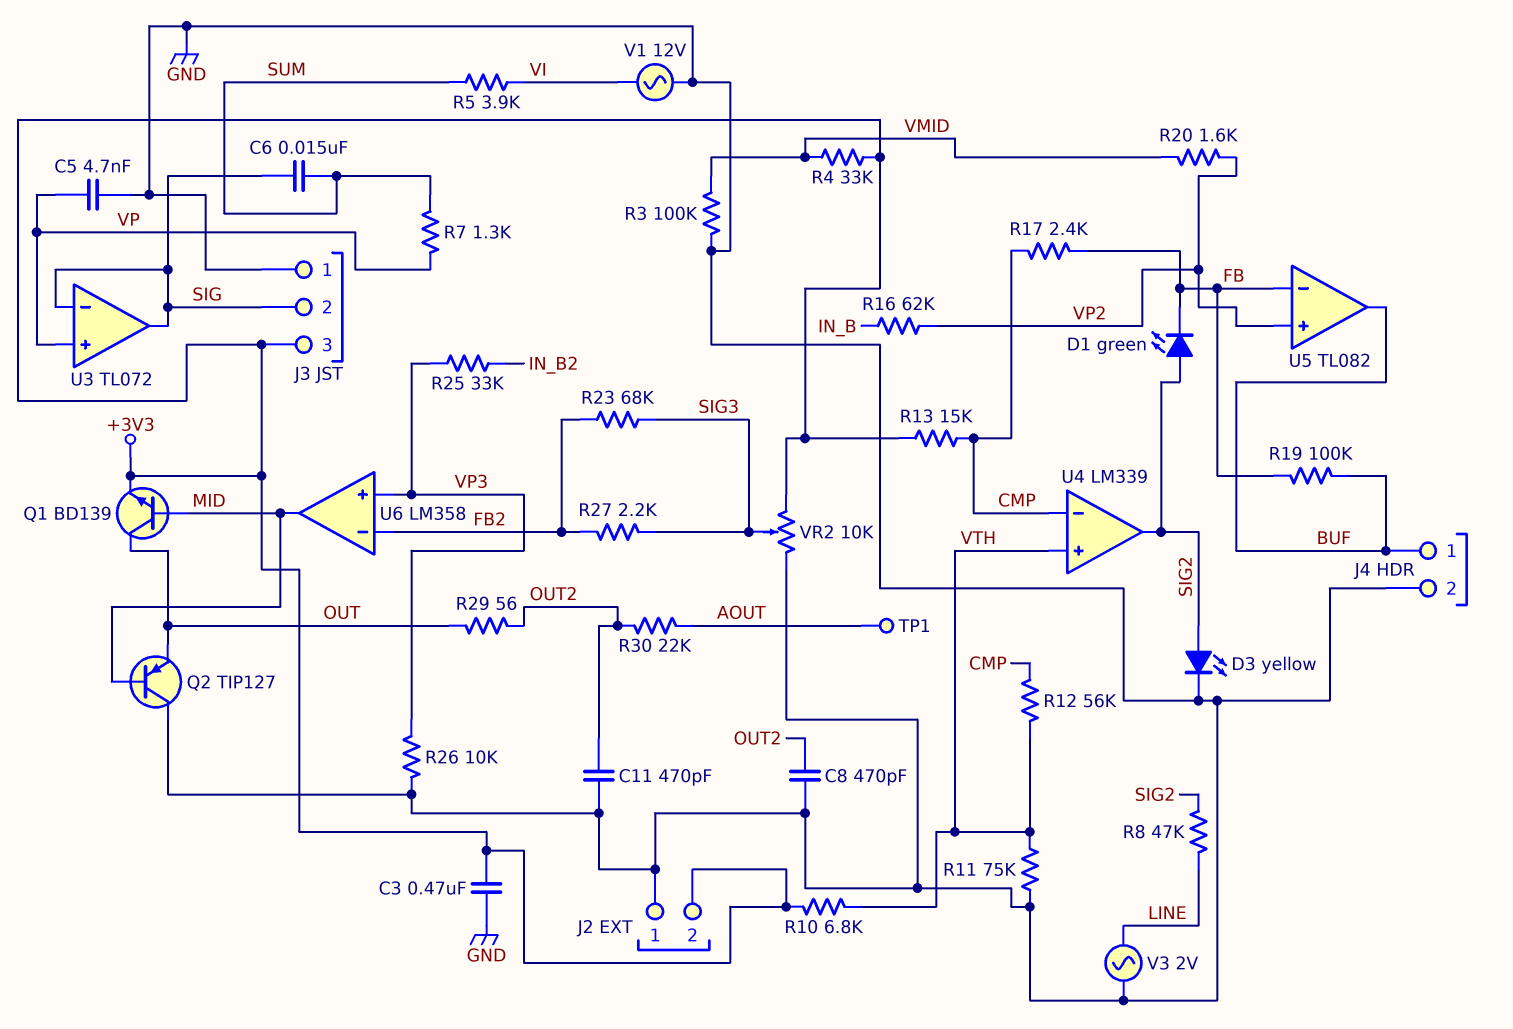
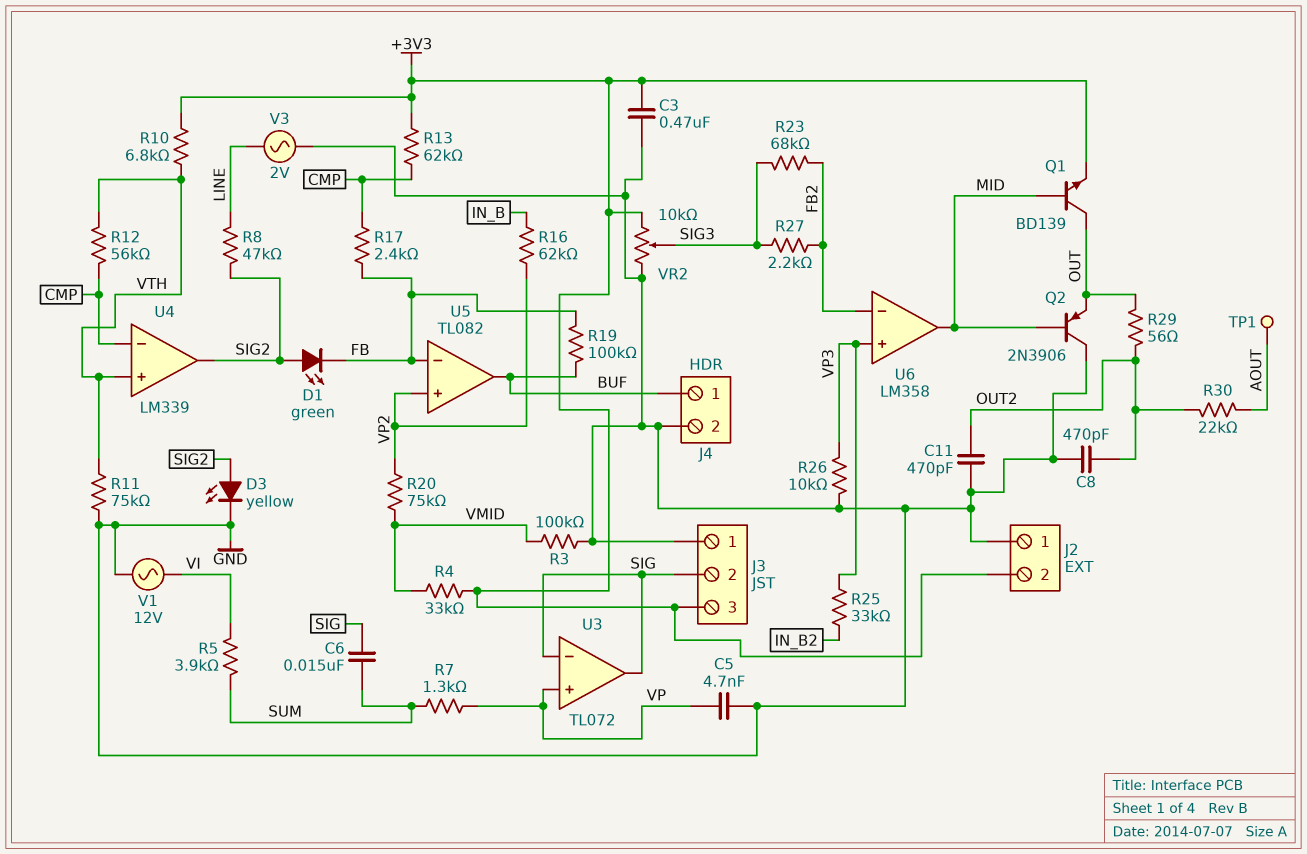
Q2: PNP TIP127 (B MID, C GND, E OUT) -> PNP 2N3906 (B MID, C GND, E OUT)
R13: 15k (+3V3, CMP) -> 62k (+3V3, CMP)
R20: 1.6k (VMID, VP2) -> 75k (VMID, VP2)

